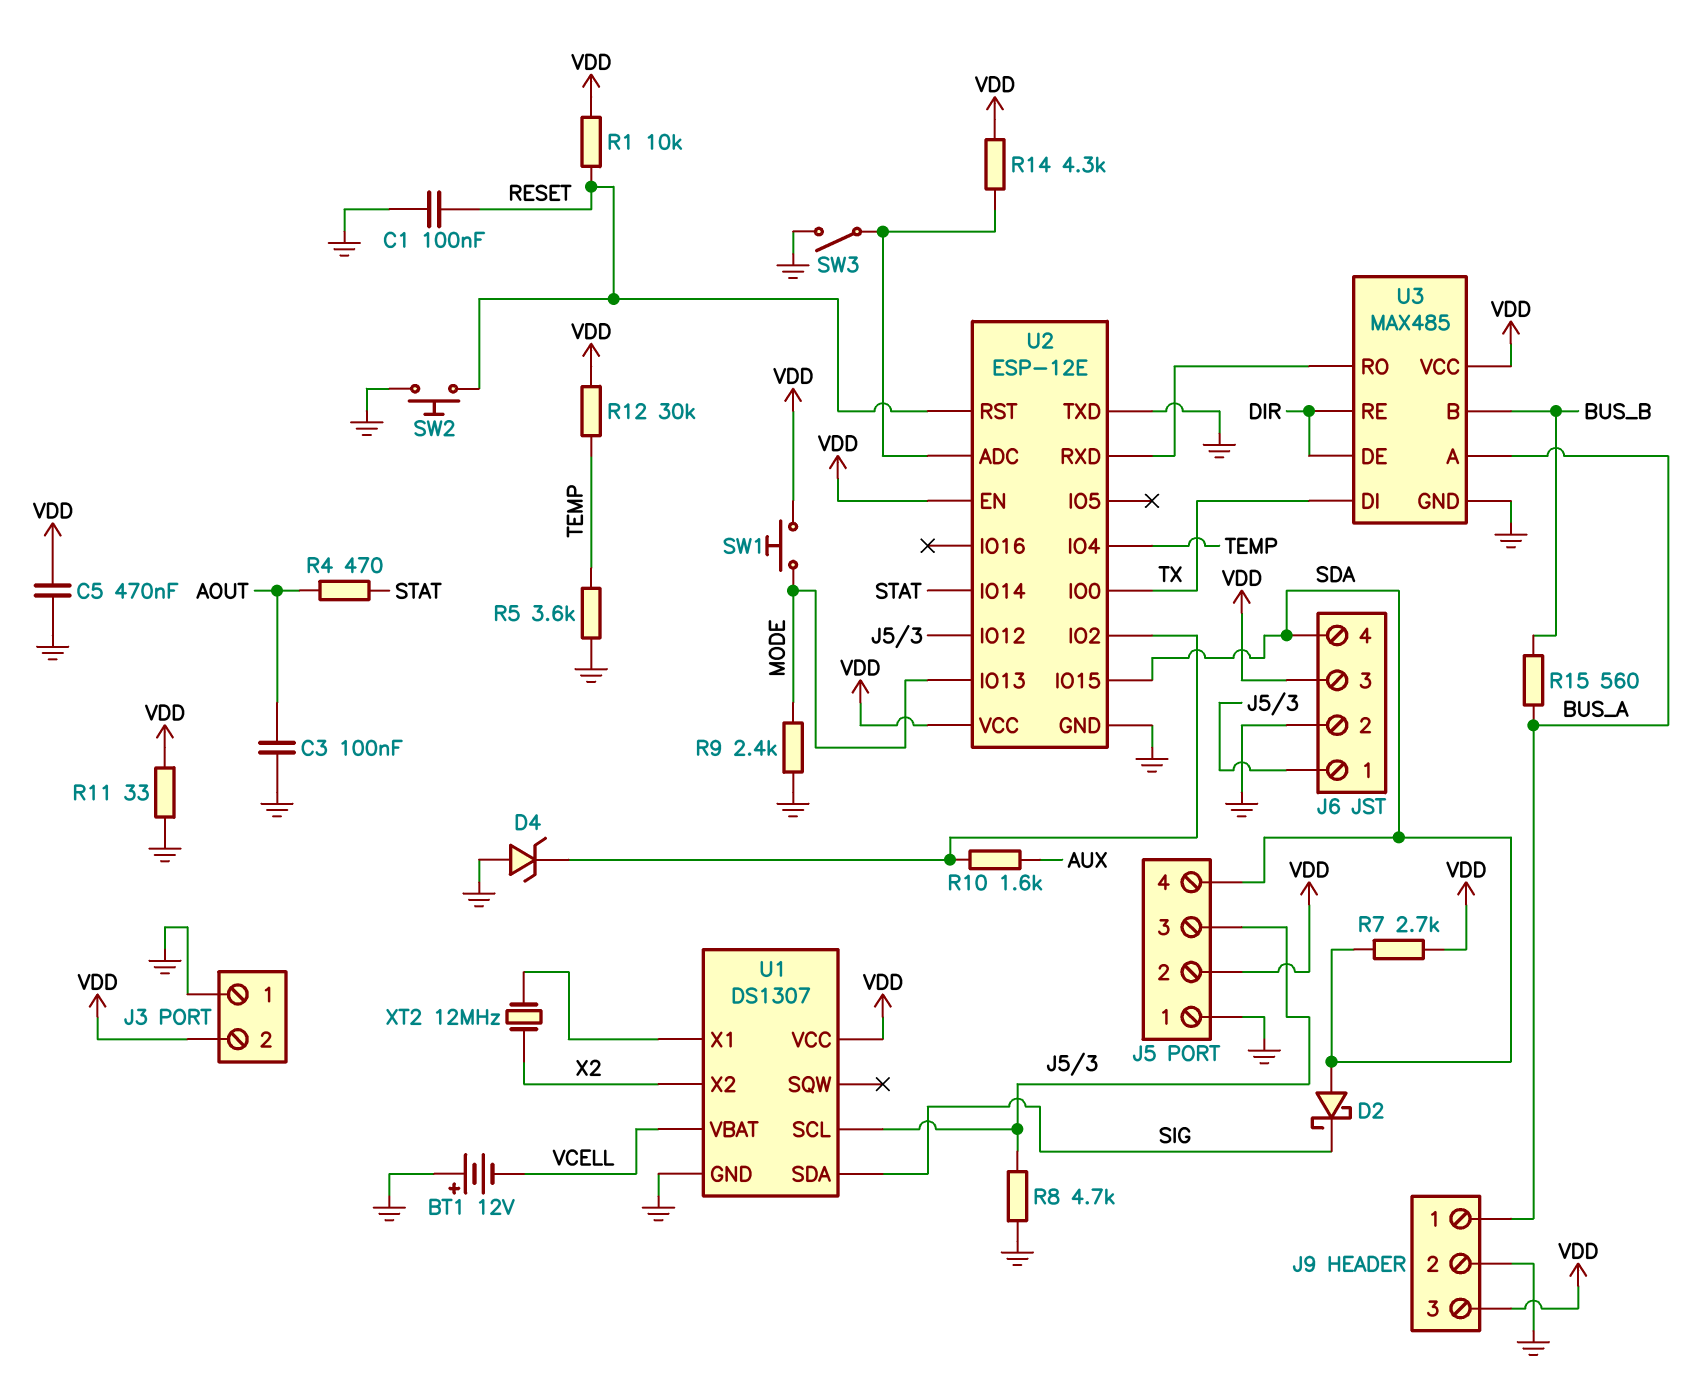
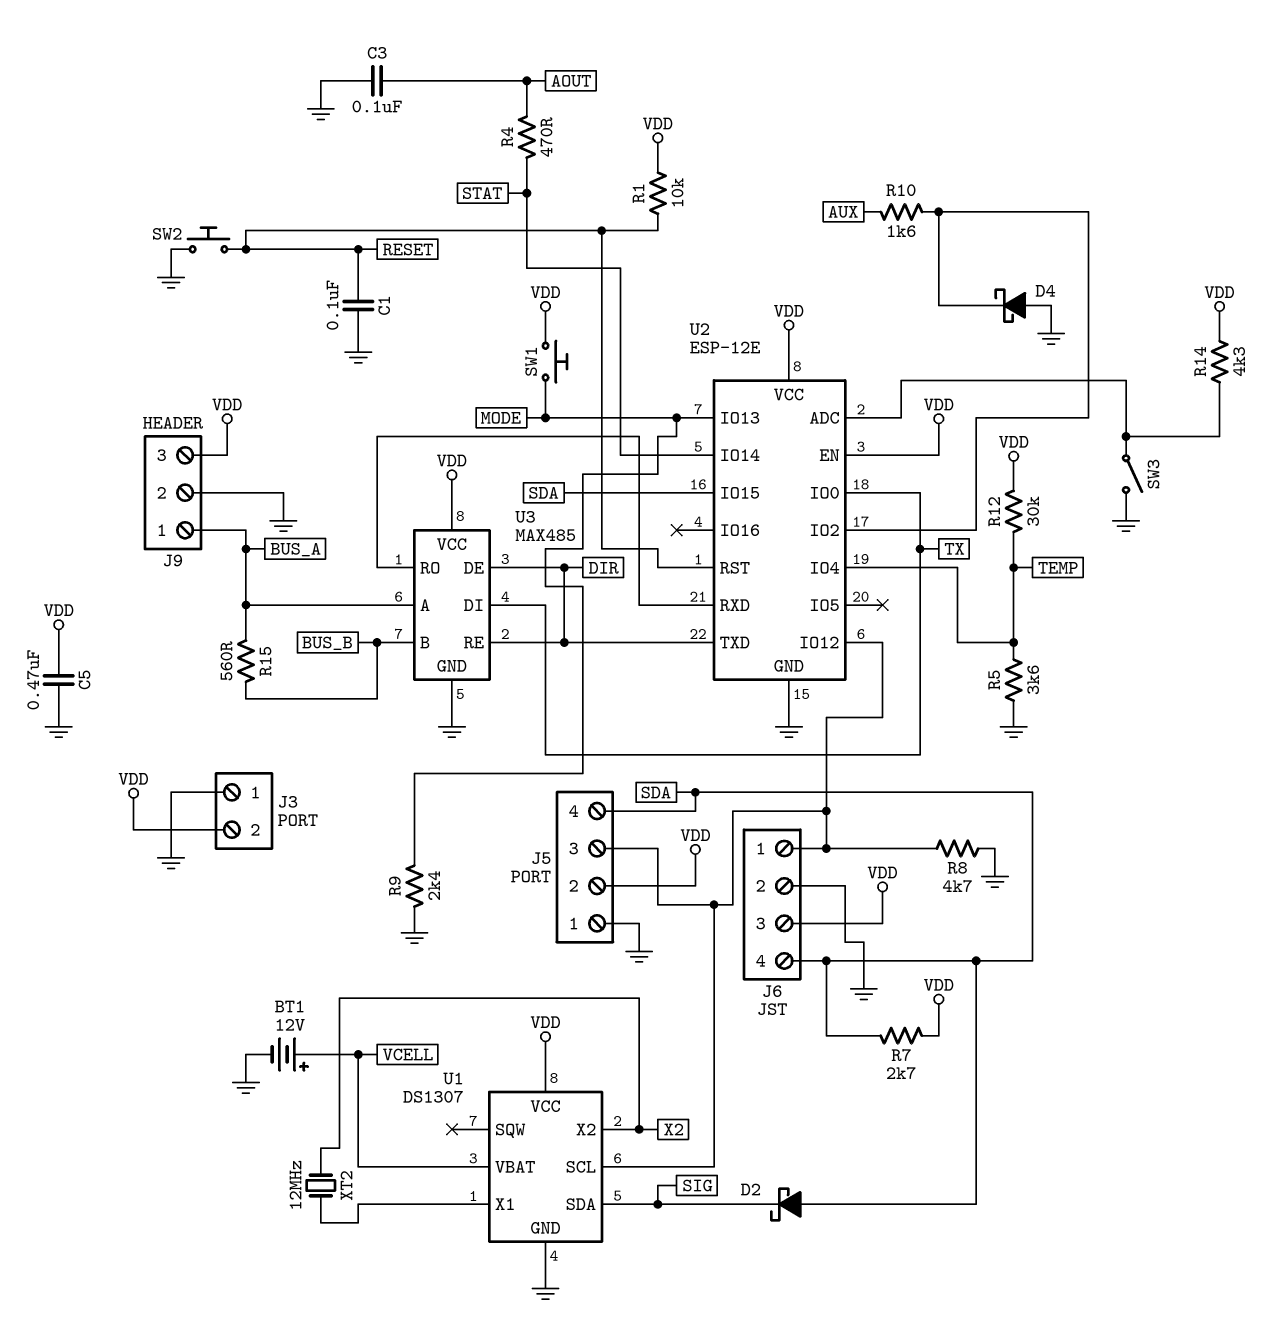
BT1: 12V (plus GND, minus VCELL) -> 12V (plus VCELL, minus GND)
D4: zener (A GND, K U2/IO2) -> schottky (A GND, K U2/IO2)
R11: 33 (GND, VDD) -> none
U2 pin TXD: GND -> DIR

